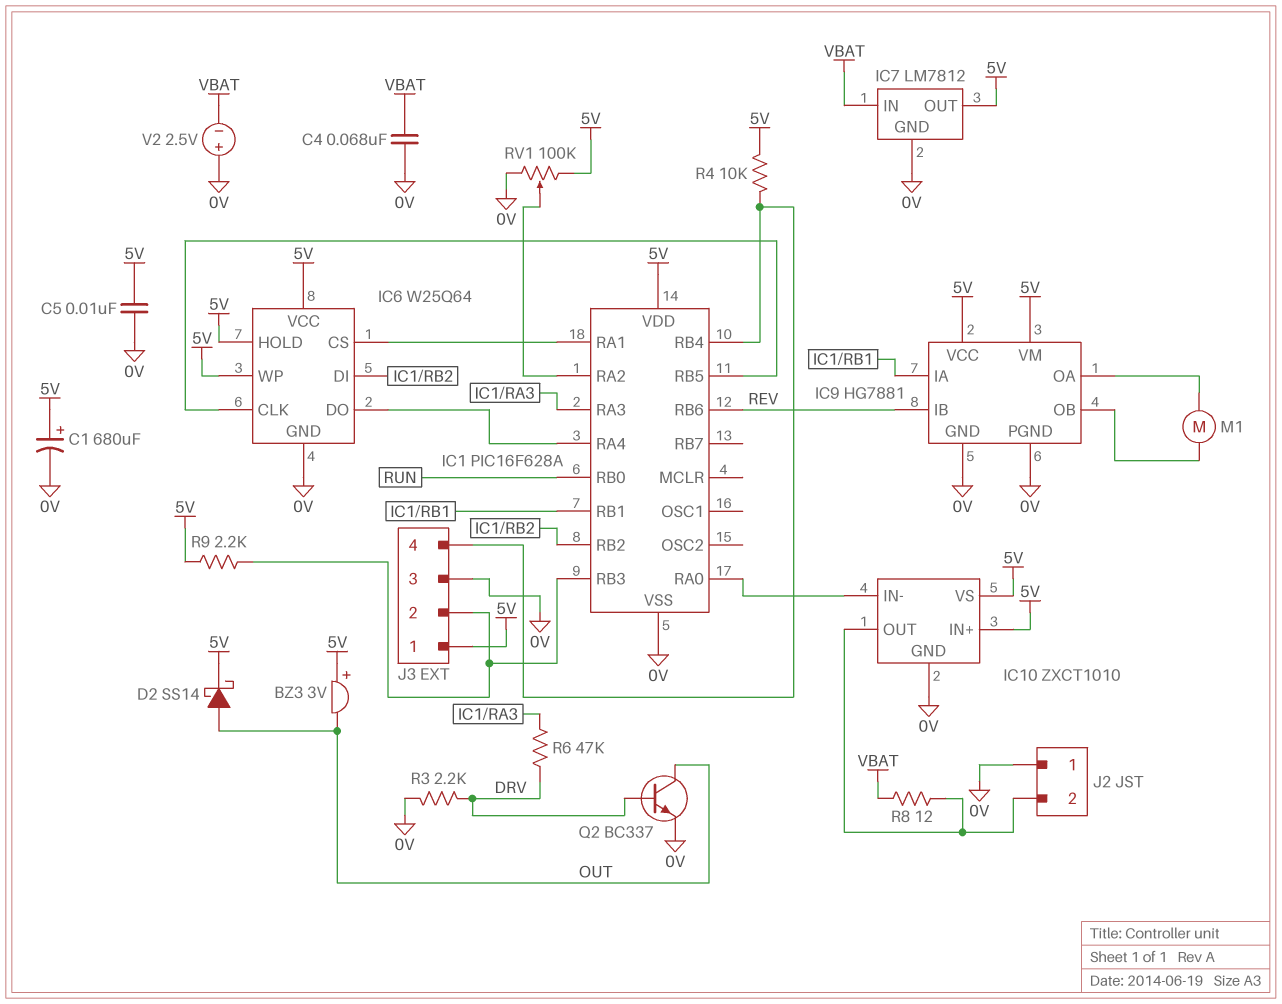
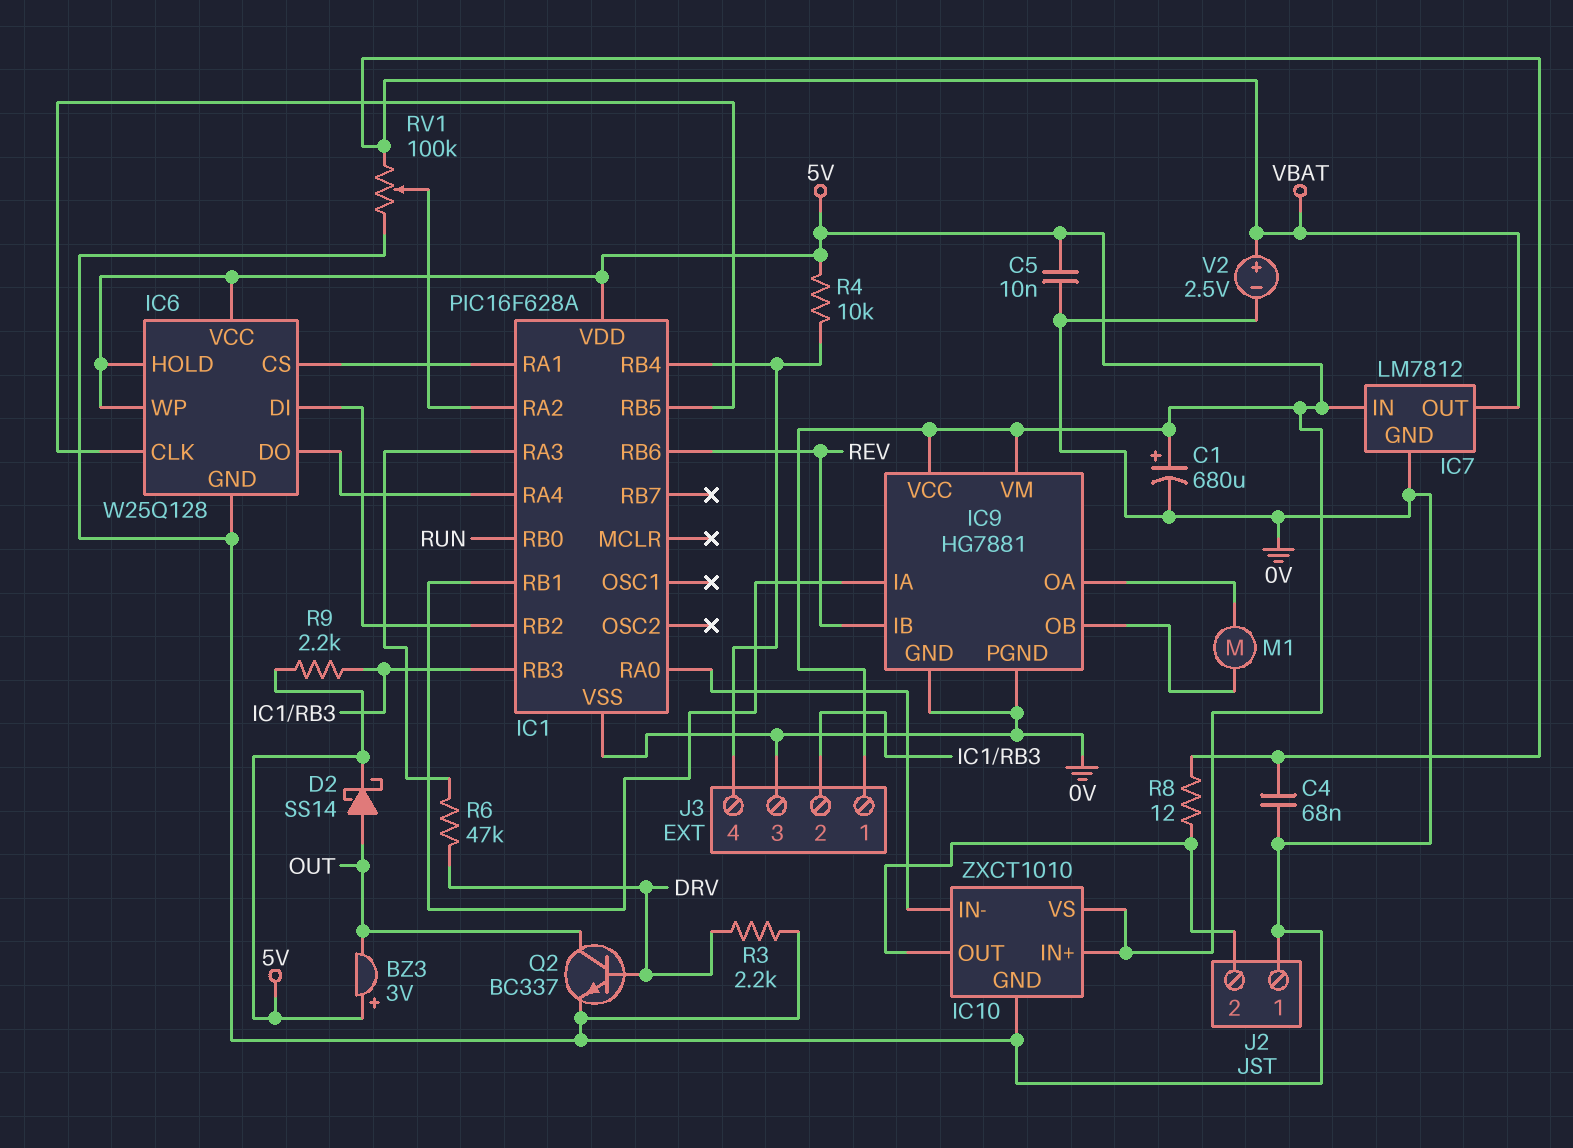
IC6: W25Q64 -> W25Q128
IC7 pin IN: VBAT -> 5V
IC7 pin OUT: 5V -> VBAT
RV1: 100k (0V, 5V, wiper IC1/RA2) -> 100k (0V, VBAT, wiper IC1/RA2)
V2: 2.5V (plus 0V, minus VBAT) -> 2.5V (plus VBAT, minus 0V)

